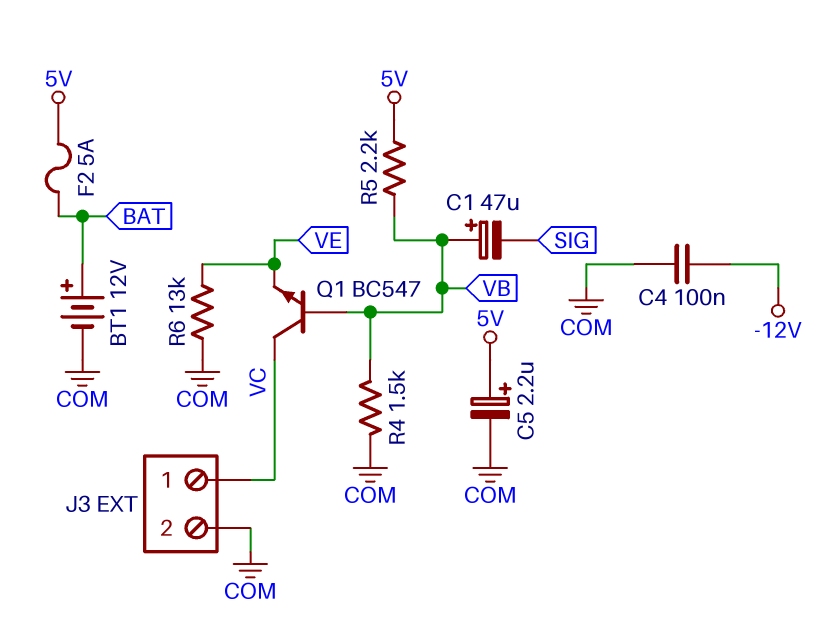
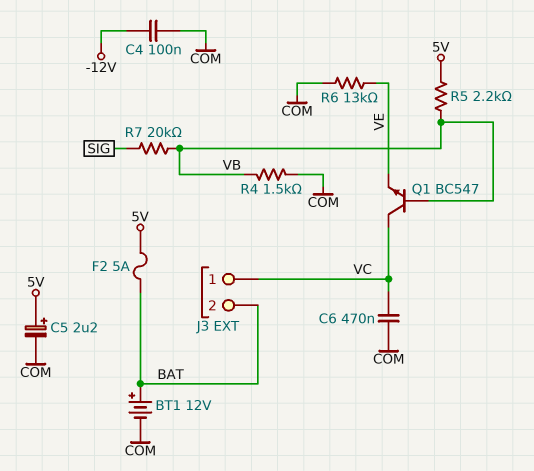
C1: 47uF (plus VB, minus SIG) -> none
C6: none -> 470nF (COM, VC)
J3 pin 2: COM -> BAT
R7: none -> 20k (SIG, VB)

